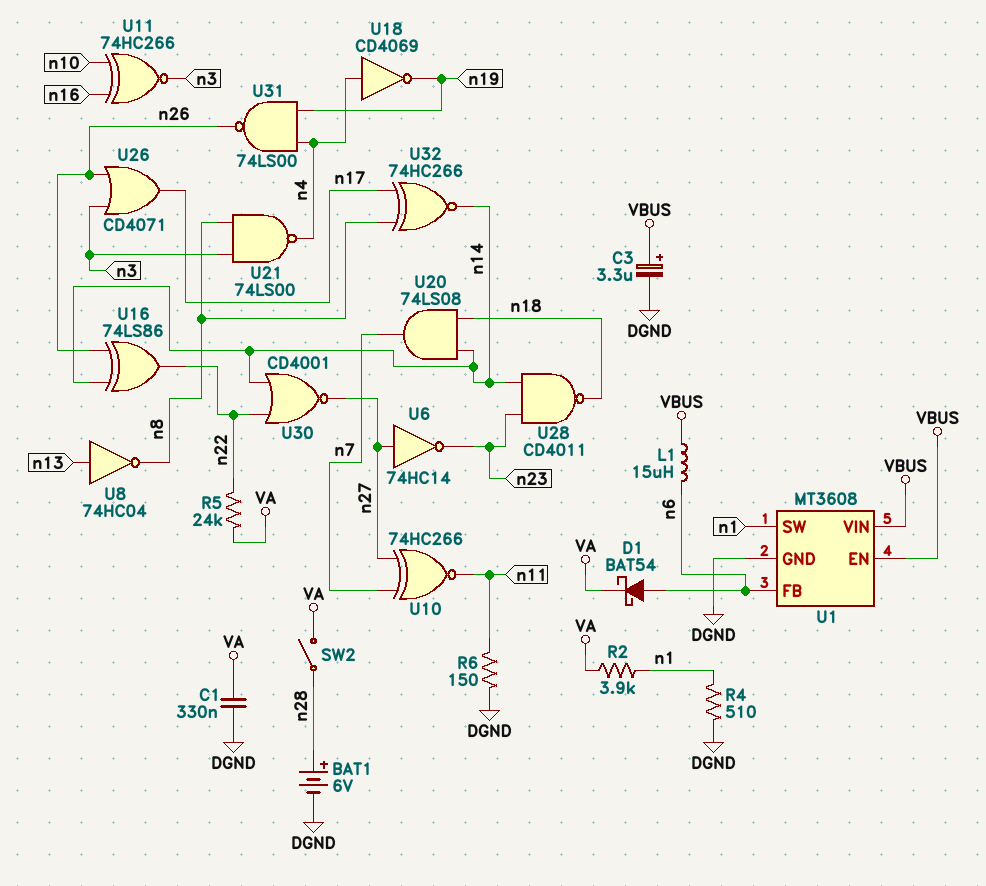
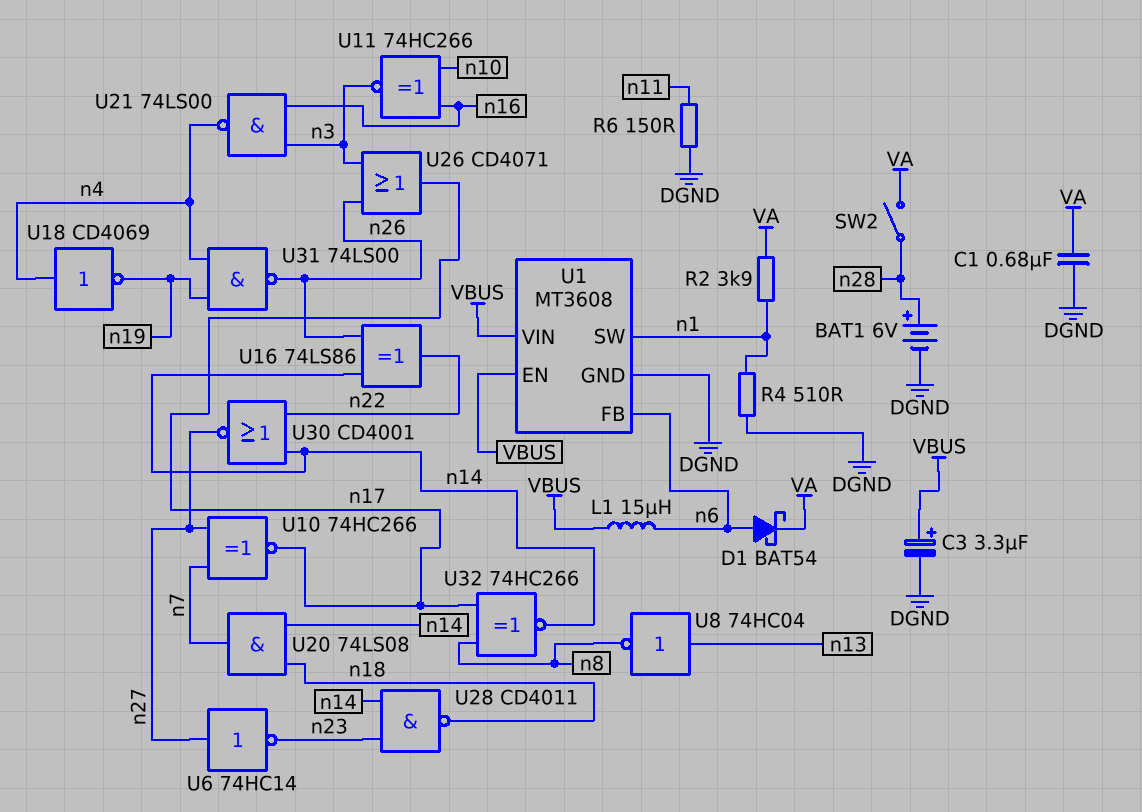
C1: 330nF (DGND, VA) -> 680nF (DGND, VA)
R5: 24k (VA, n22) -> none
U10: XNOR 74HC266 (in n7, in n27, out n11) -> XNOR 74HC266 (in n7, in n27, out n17)
U21: NAND 74LS00 (in n3, in n8, out n4) -> NAND 74LS00 (in n3, in n16, out n4)

